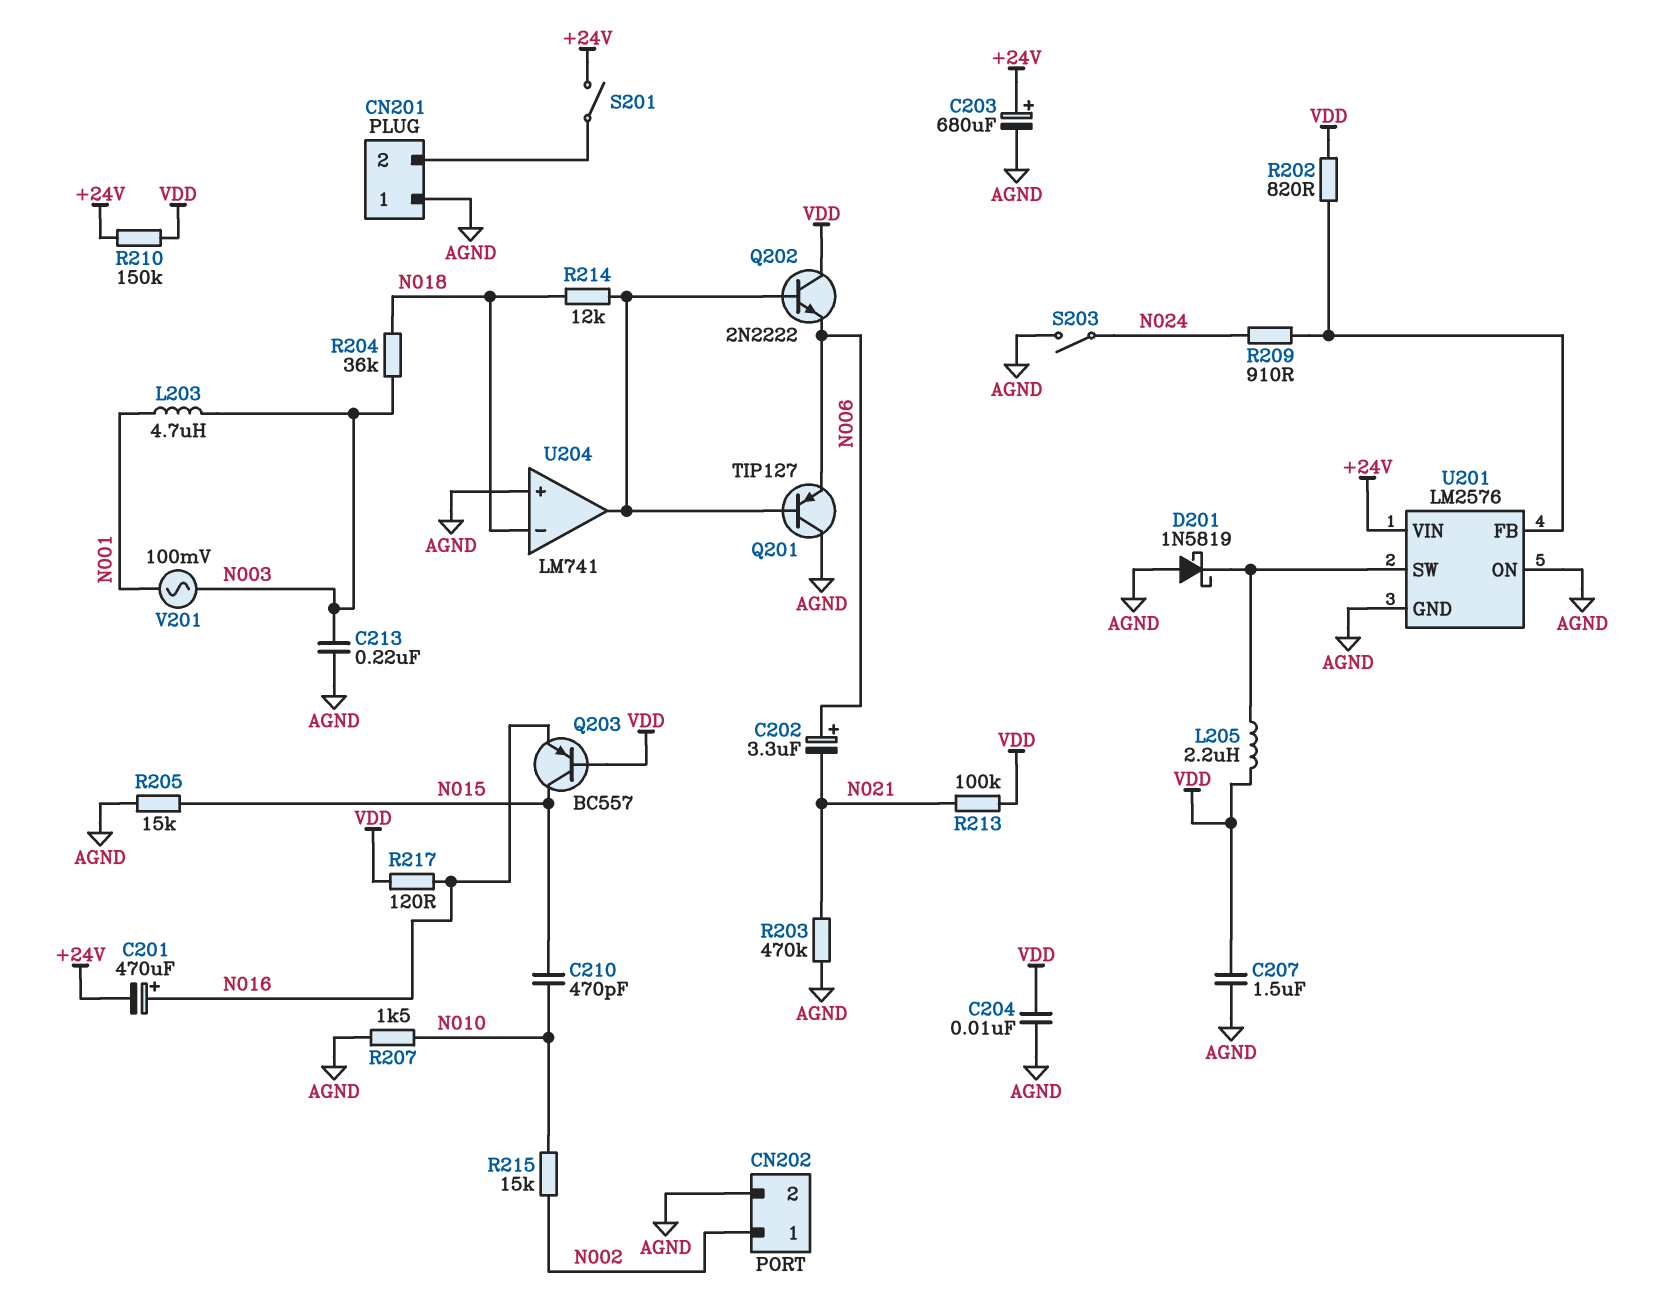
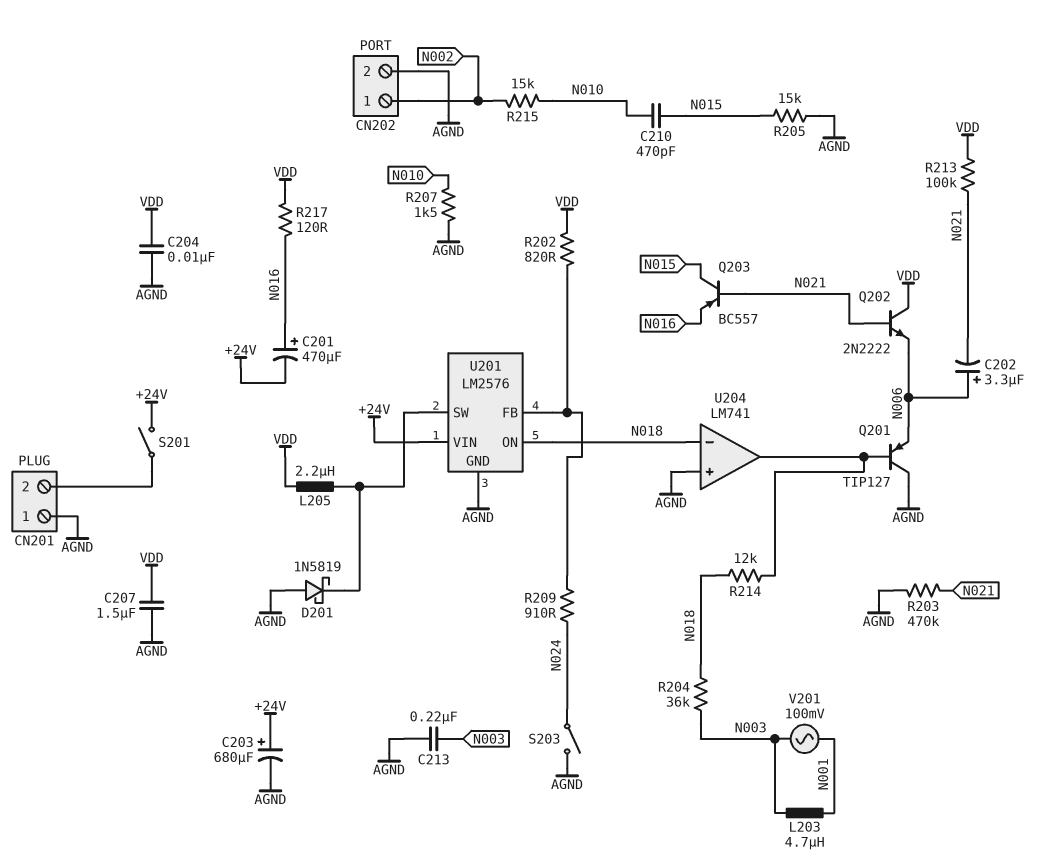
Q202: NPN 2N2222 (B U204/out, C VDD, E N006) -> NPN 2N2222 (B N021, C VDD, E N006)
Q203: PNP BC557 (B VDD, C N015, E N016) -> PNP BC557 (B N021, C N015, E N016)
R210: 150k (+24V, VDD) -> none
U201 pin ON: AGND -> N018

